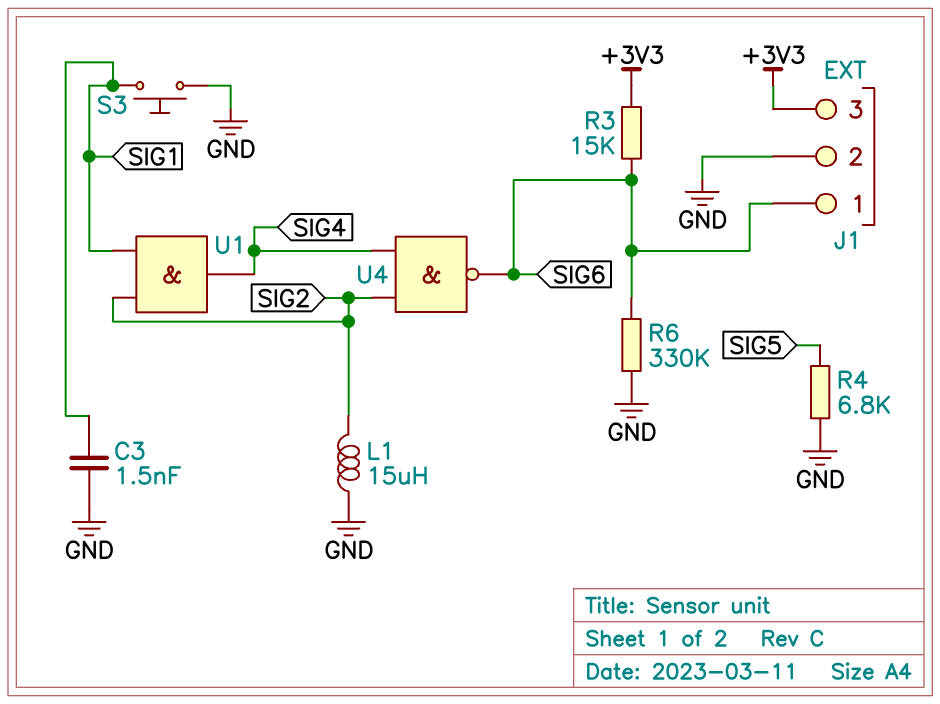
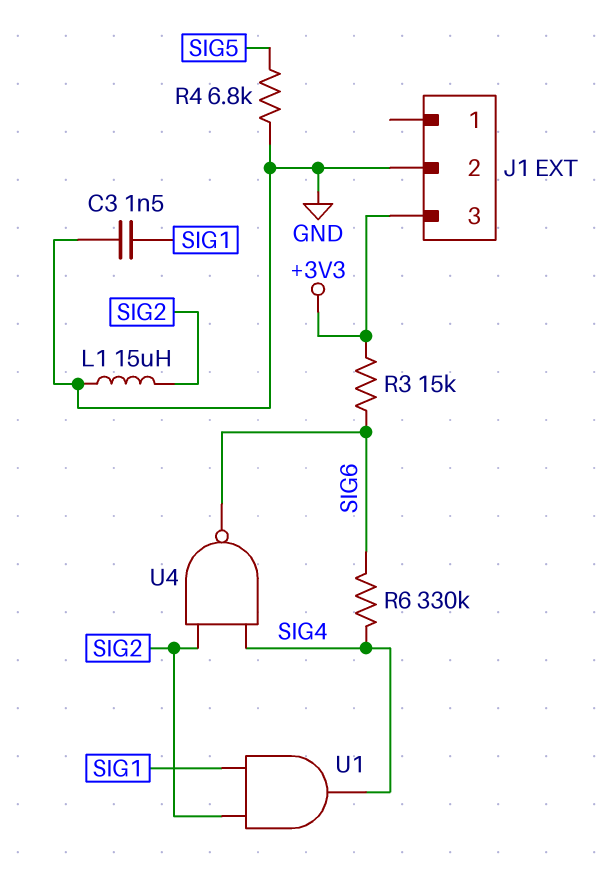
J1 pin 1: SIG6 -> none
R6: 330k (GND, SIG6) -> 330k (SIG4, SIG6)
S3: button (GND, SIG1) -> none

